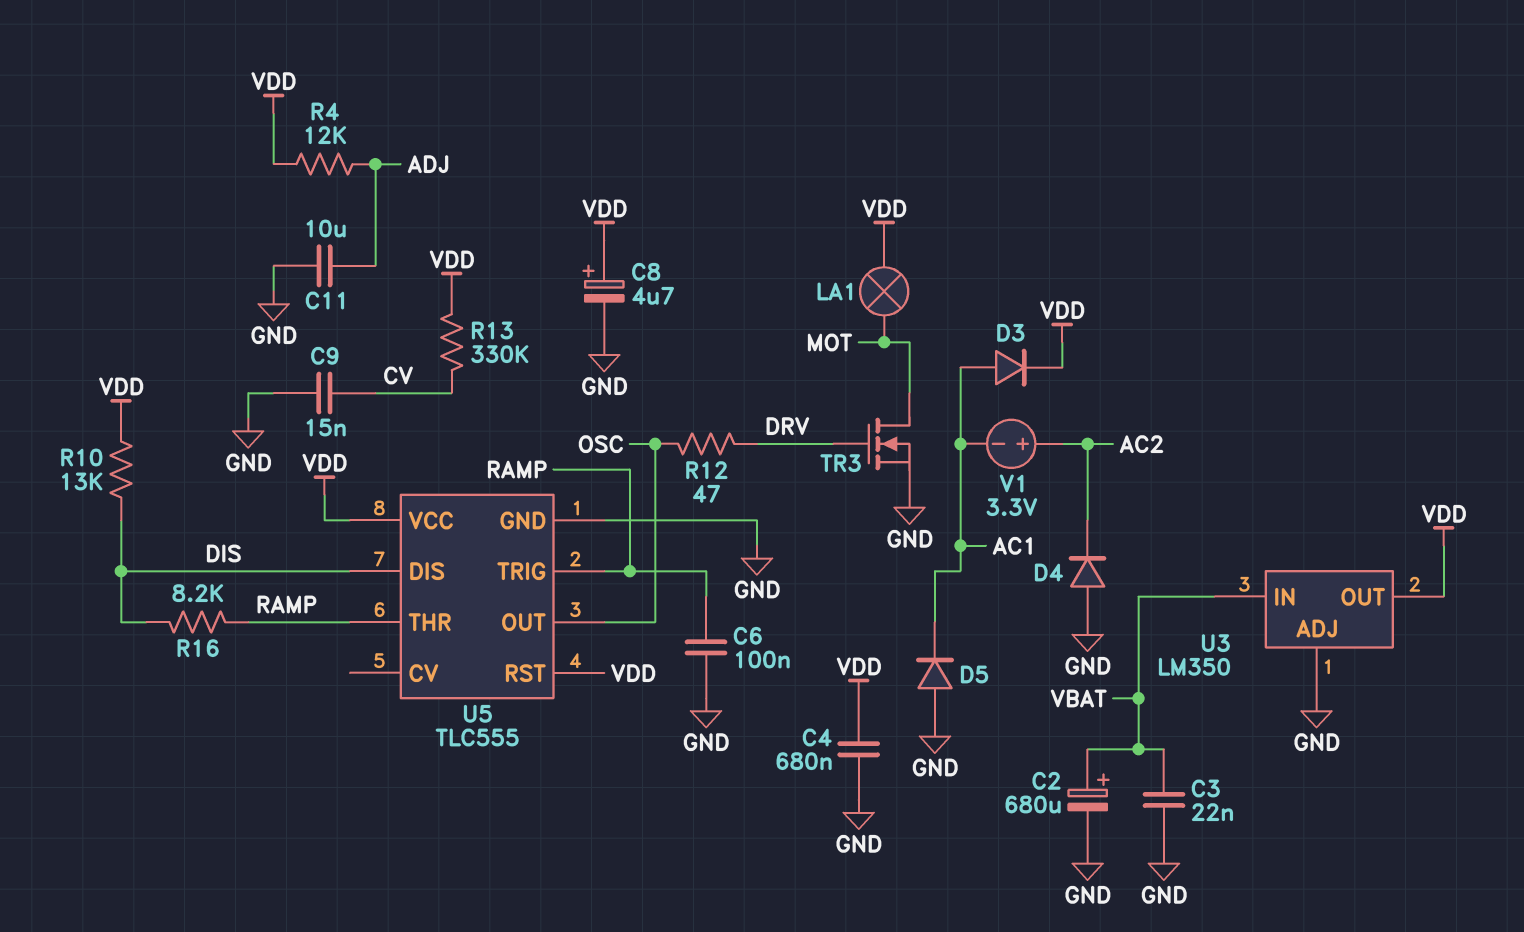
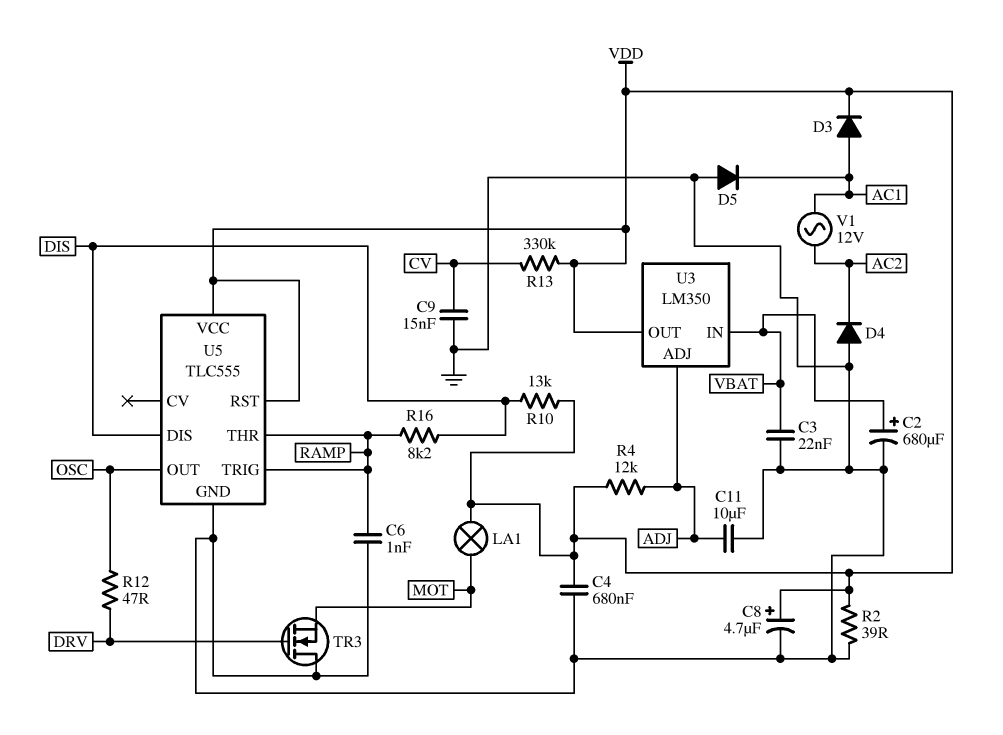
C6: 100nF (GND, RAMP) -> 1nF (GND, RAMP)
R2: none -> 39 (GND, VDD)
TR3: NMOS (G DRV, D MOT, S GND) -> NMOS (G DRV, D GND, S MOT)
U3 pin ADJ: GND -> ADJ
V1: 3.3V (plus AC2, minus AC1) -> AC 12V (AC1, AC2)

